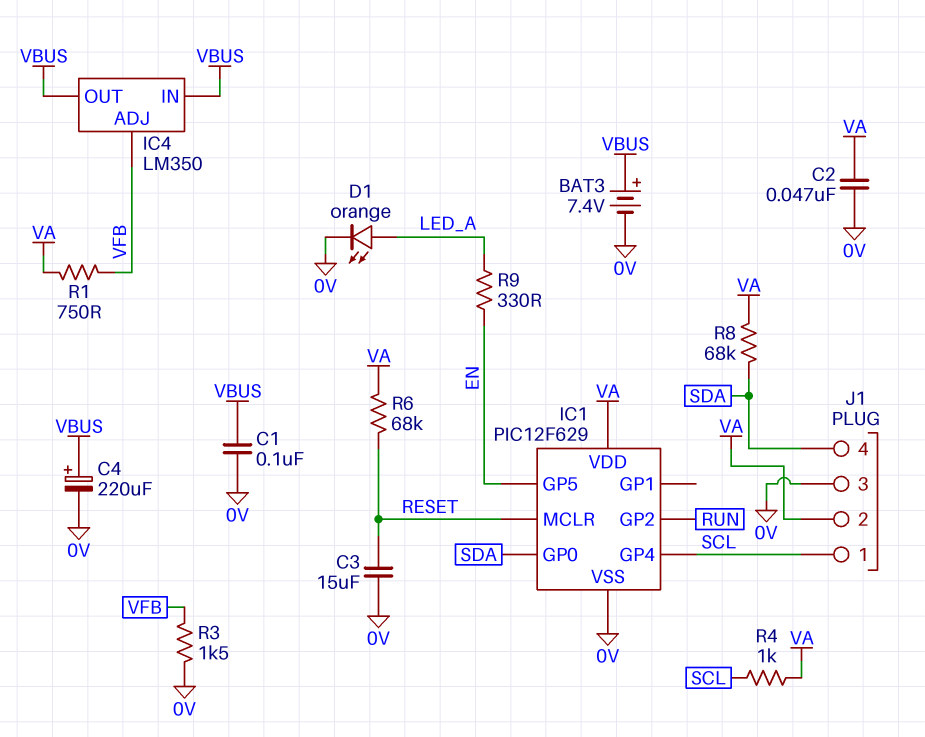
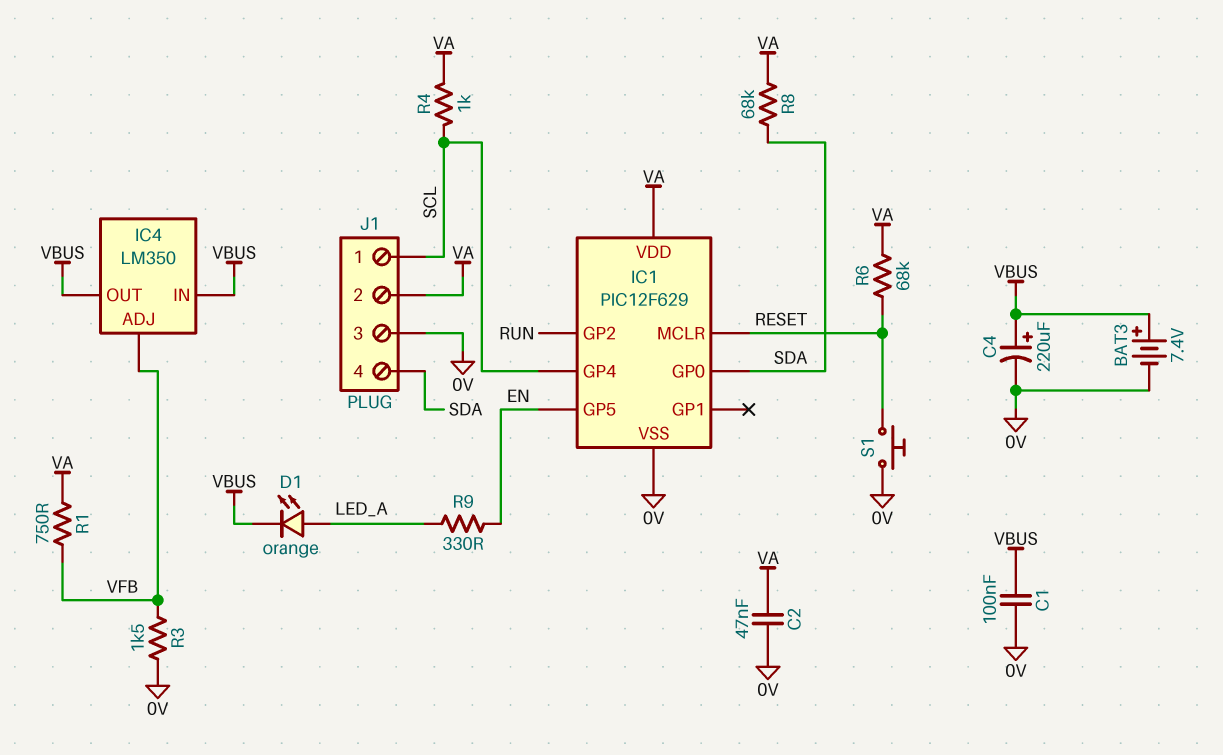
C3: 15uF (0V, RESET) -> none
D1: LED orange (A LED_A, K 0V) -> LED orange (A LED_A, K VBUS)
S1: none -> button (0V, RESET)

